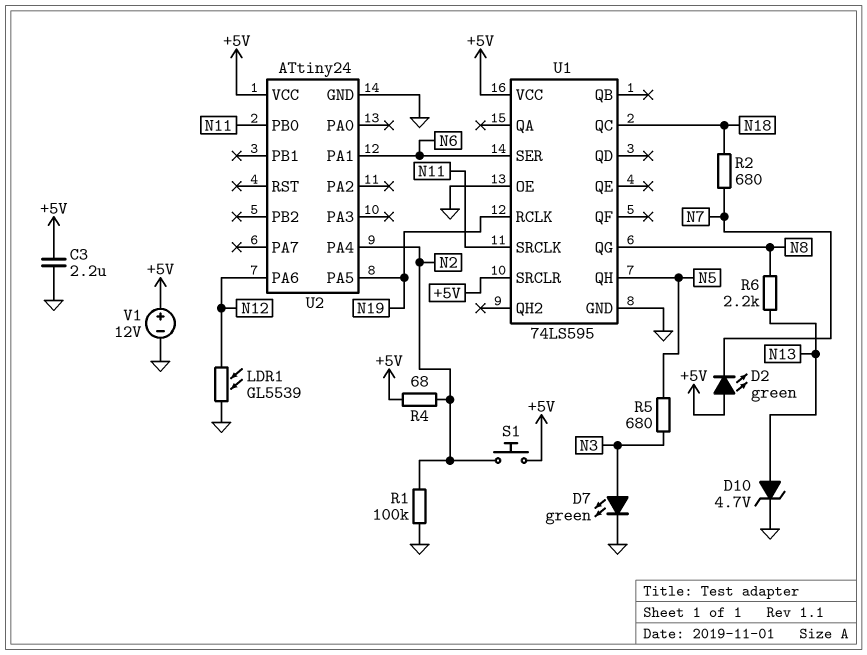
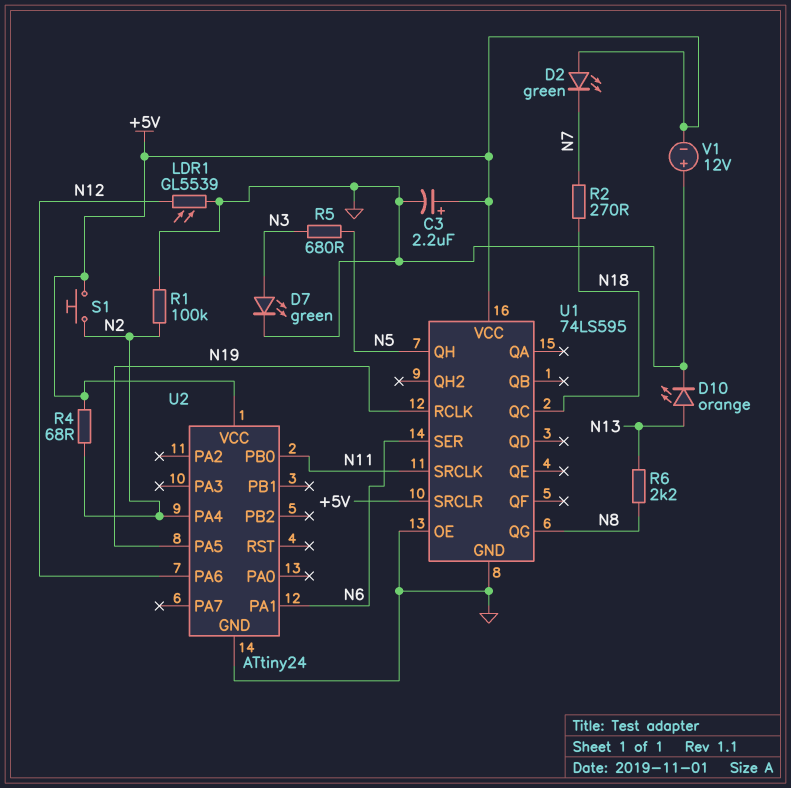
C3: 2.2uF (+5V, GND) -> 2.2uF (plus +5V, minus GND)
D10: zener 4.7V (A N13, K GND) -> LED orange (A N13, K GND)
R2: 680 (N7, N18) -> 270 (N7, N18)
V1: 12V (plus +5V, minus GND) -> 12V (plus GND, minus +5V)

